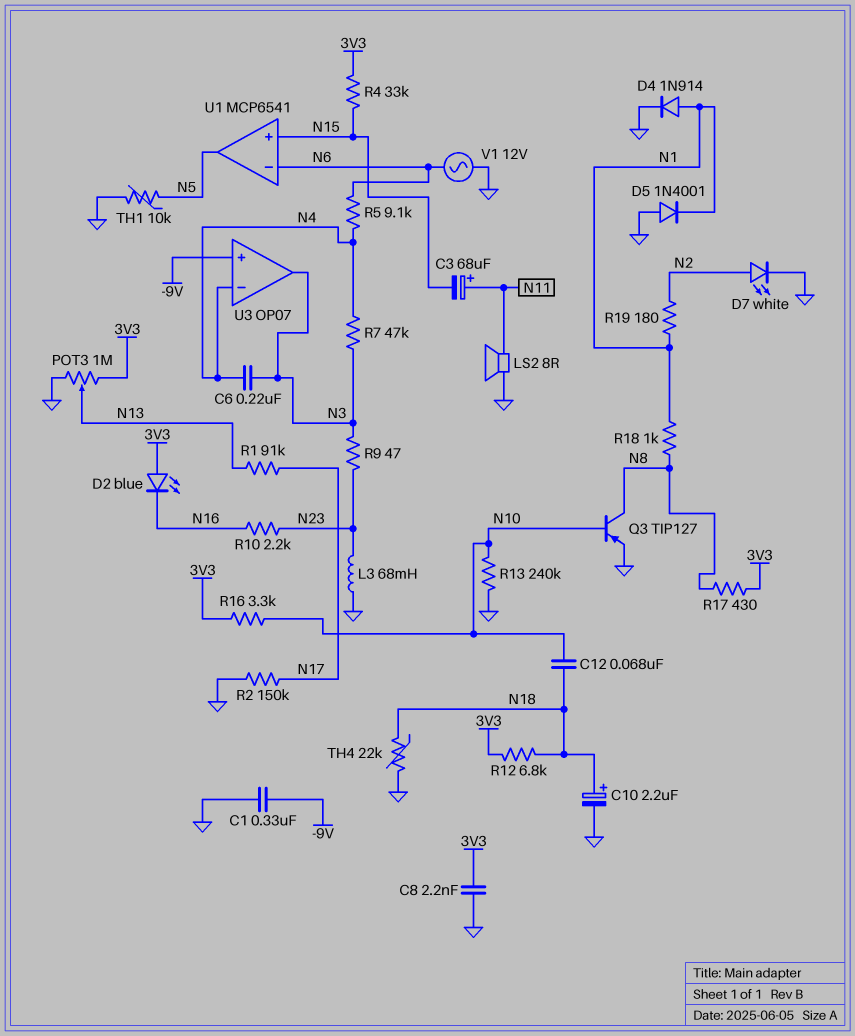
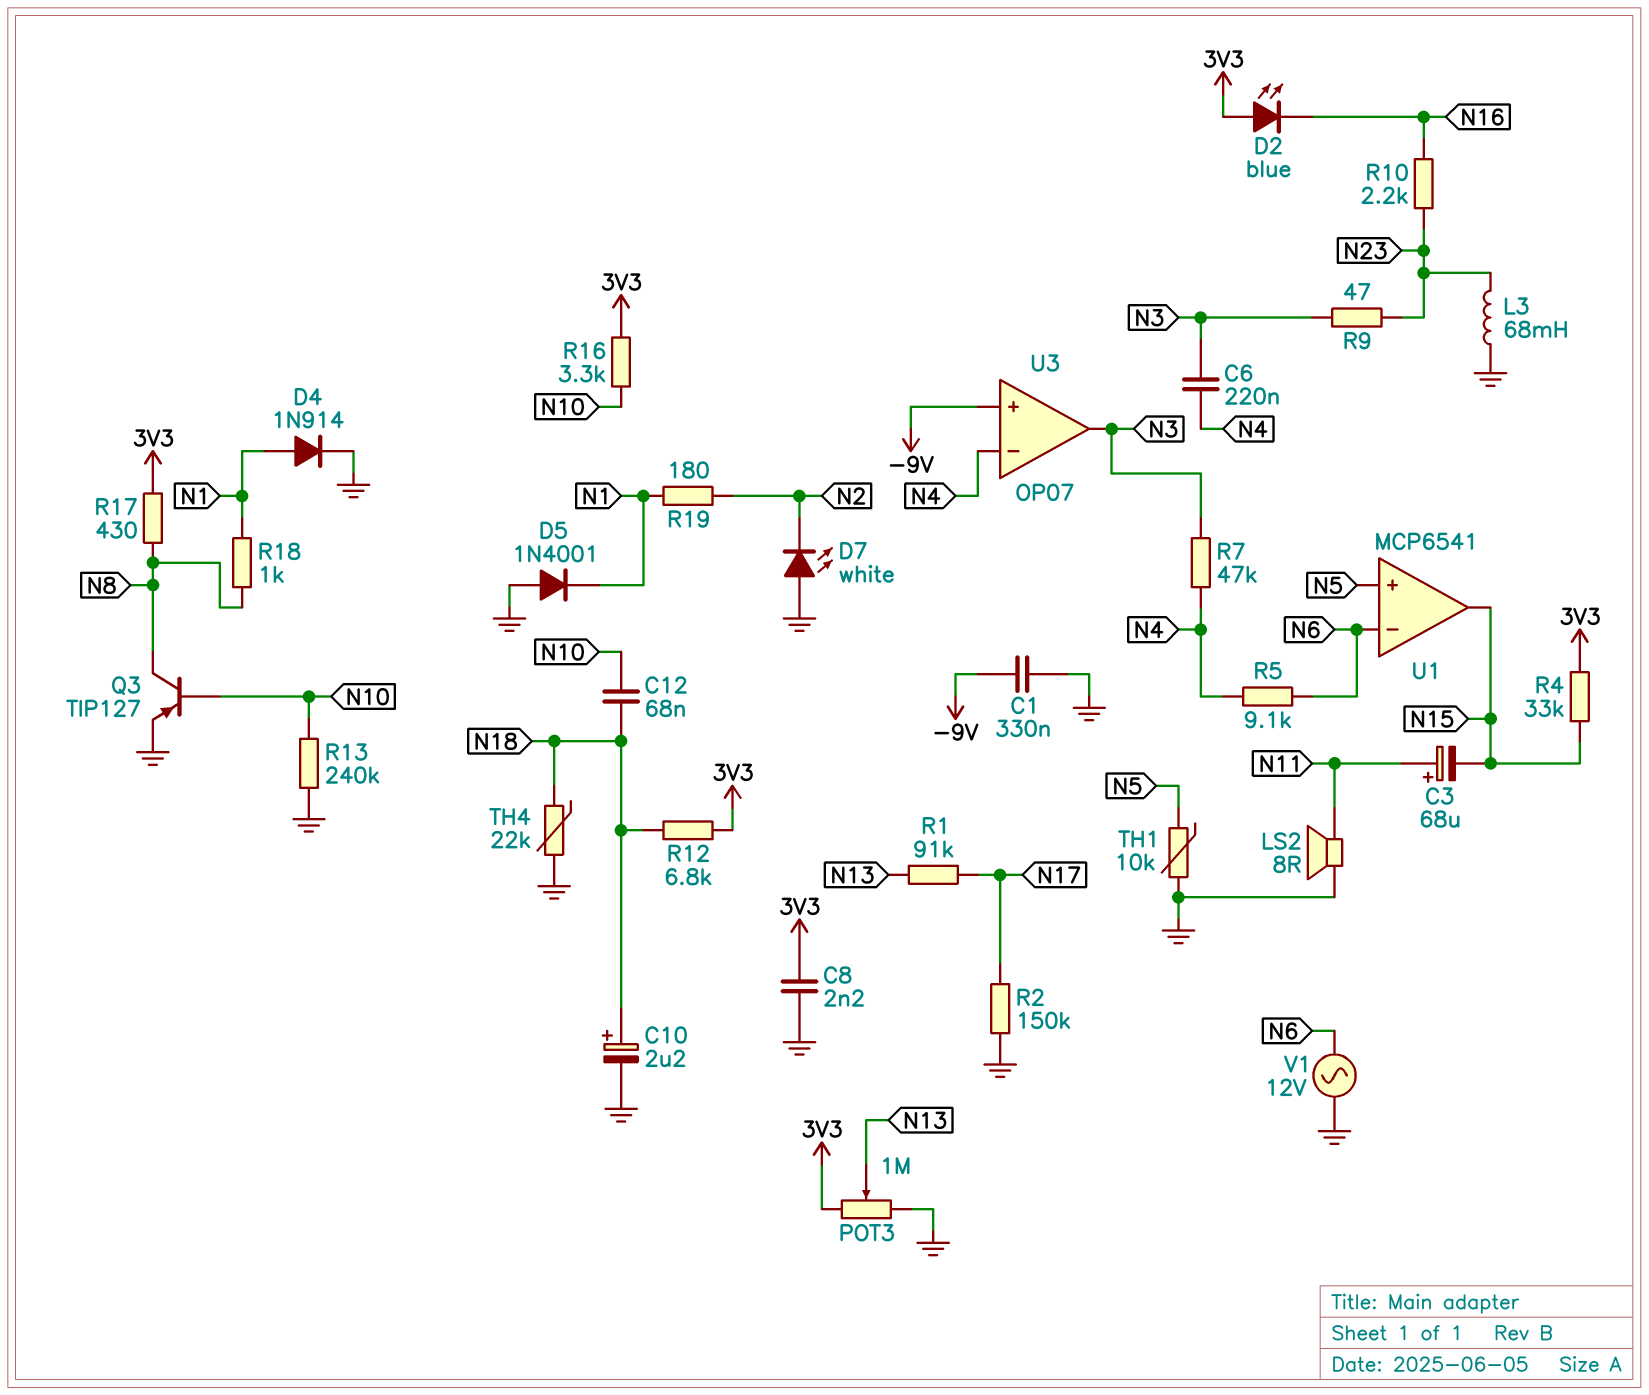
D7: LED white (A N2, K GND) -> LED white (A GND, K N2)
U1 pin in+: N15 -> N5
U1 pin out: N5 -> N15

